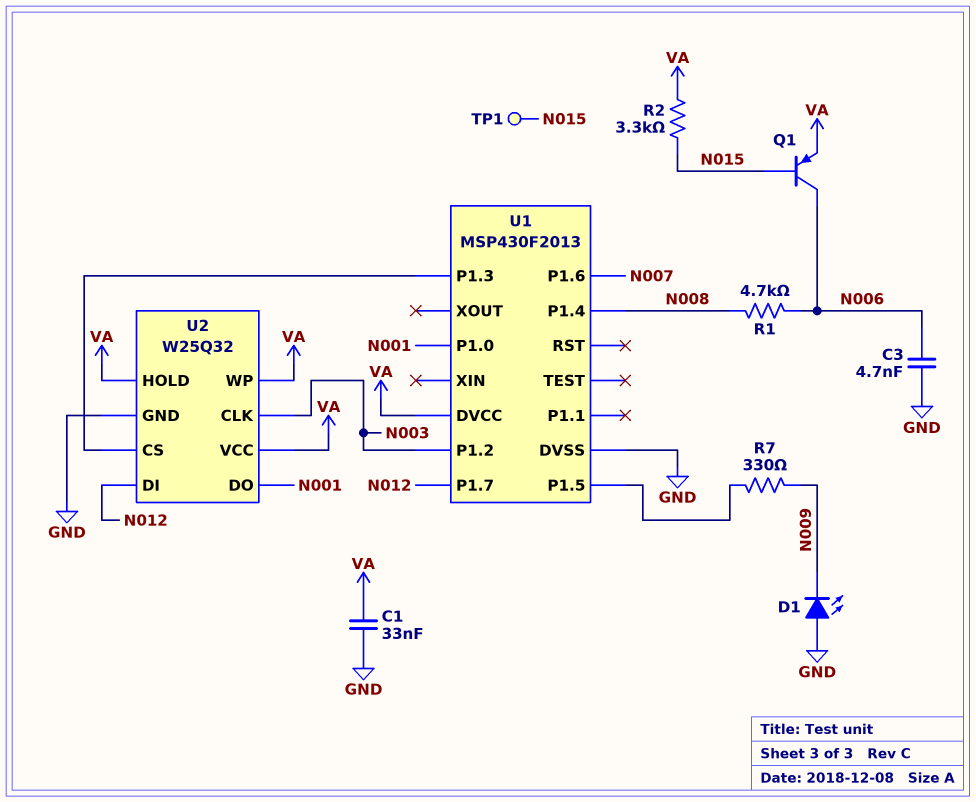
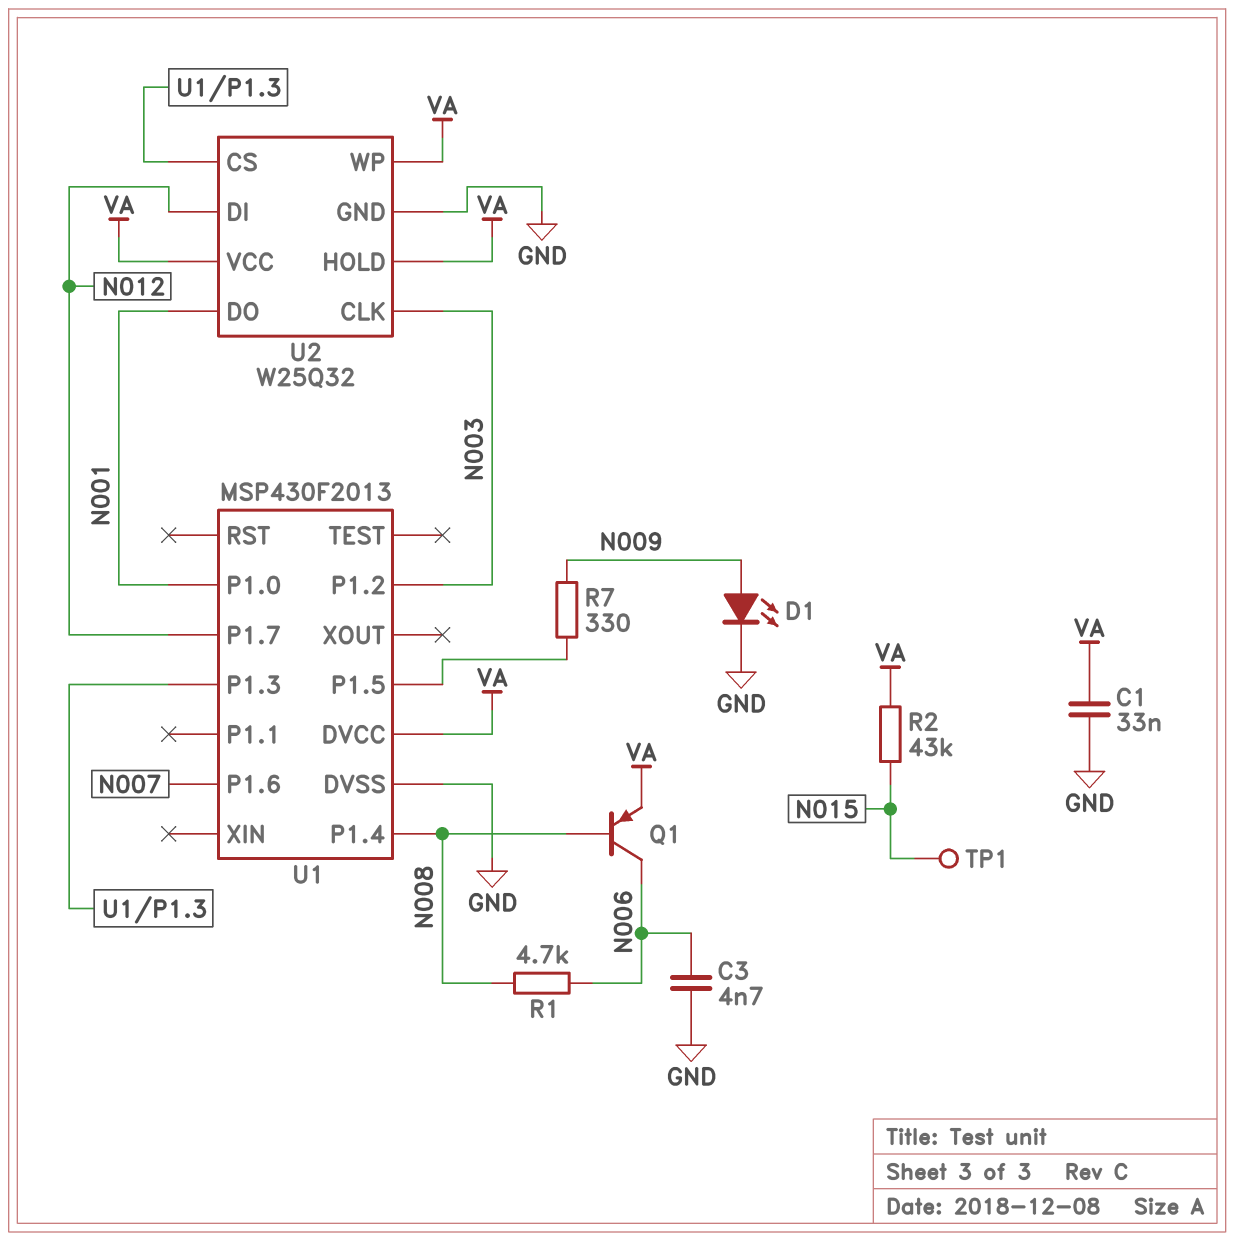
D1: LED (A GND, K N009) -> LED (A N009, K GND)
Q1: PNP (B N015, C N006, E VA) -> PNP (B N008, C N006, E VA)
R2: 3.3k (N015, VA) -> 43k (N015, VA)

